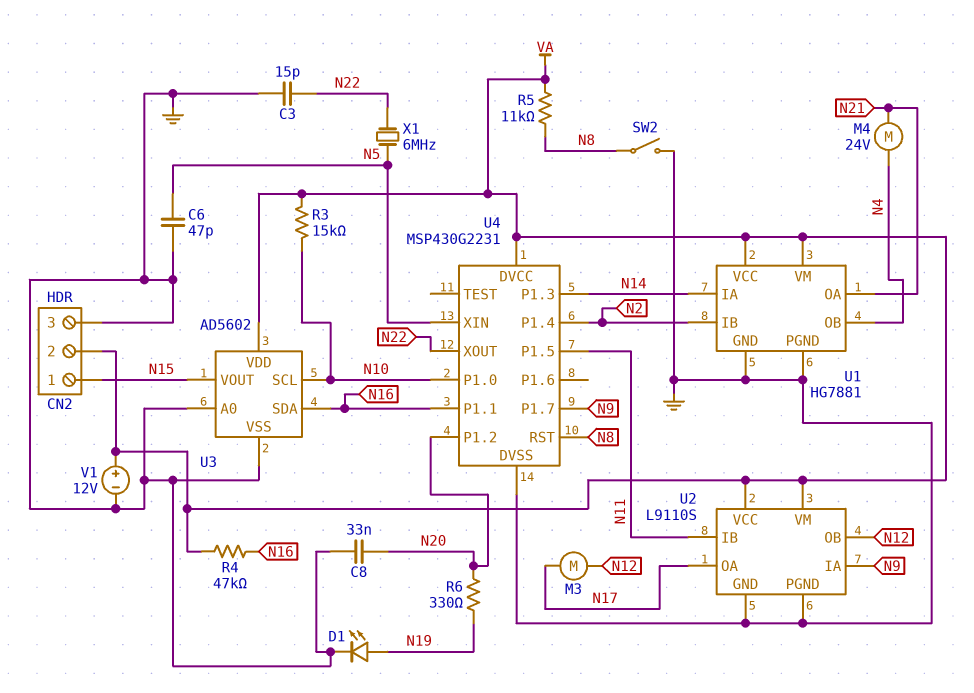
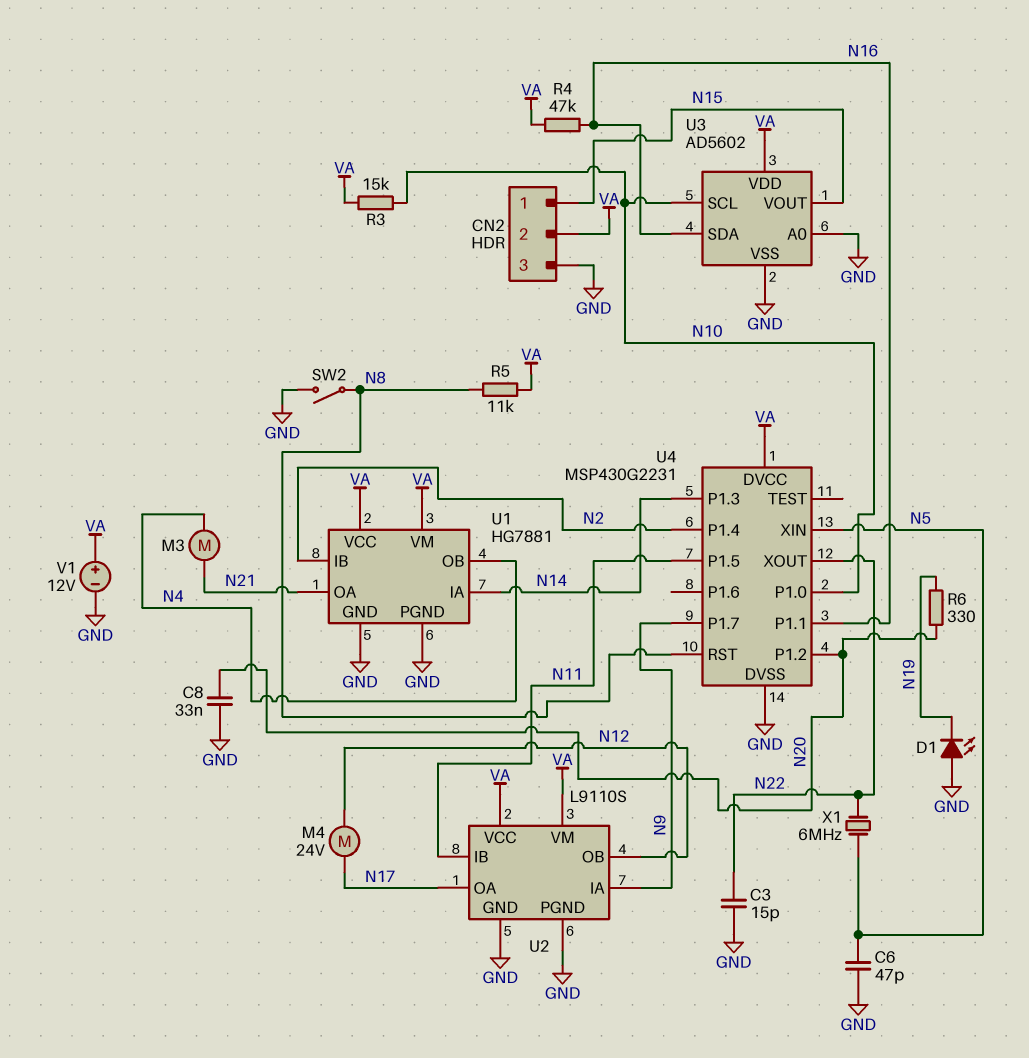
D1: LED (A N19, K GND) -> LED (A GND, K N19)
M3: motor (N12, N17) -> motor (N4, N21)
M4: motor 24V (N4, N21) -> motor 24V (N12, N17)

